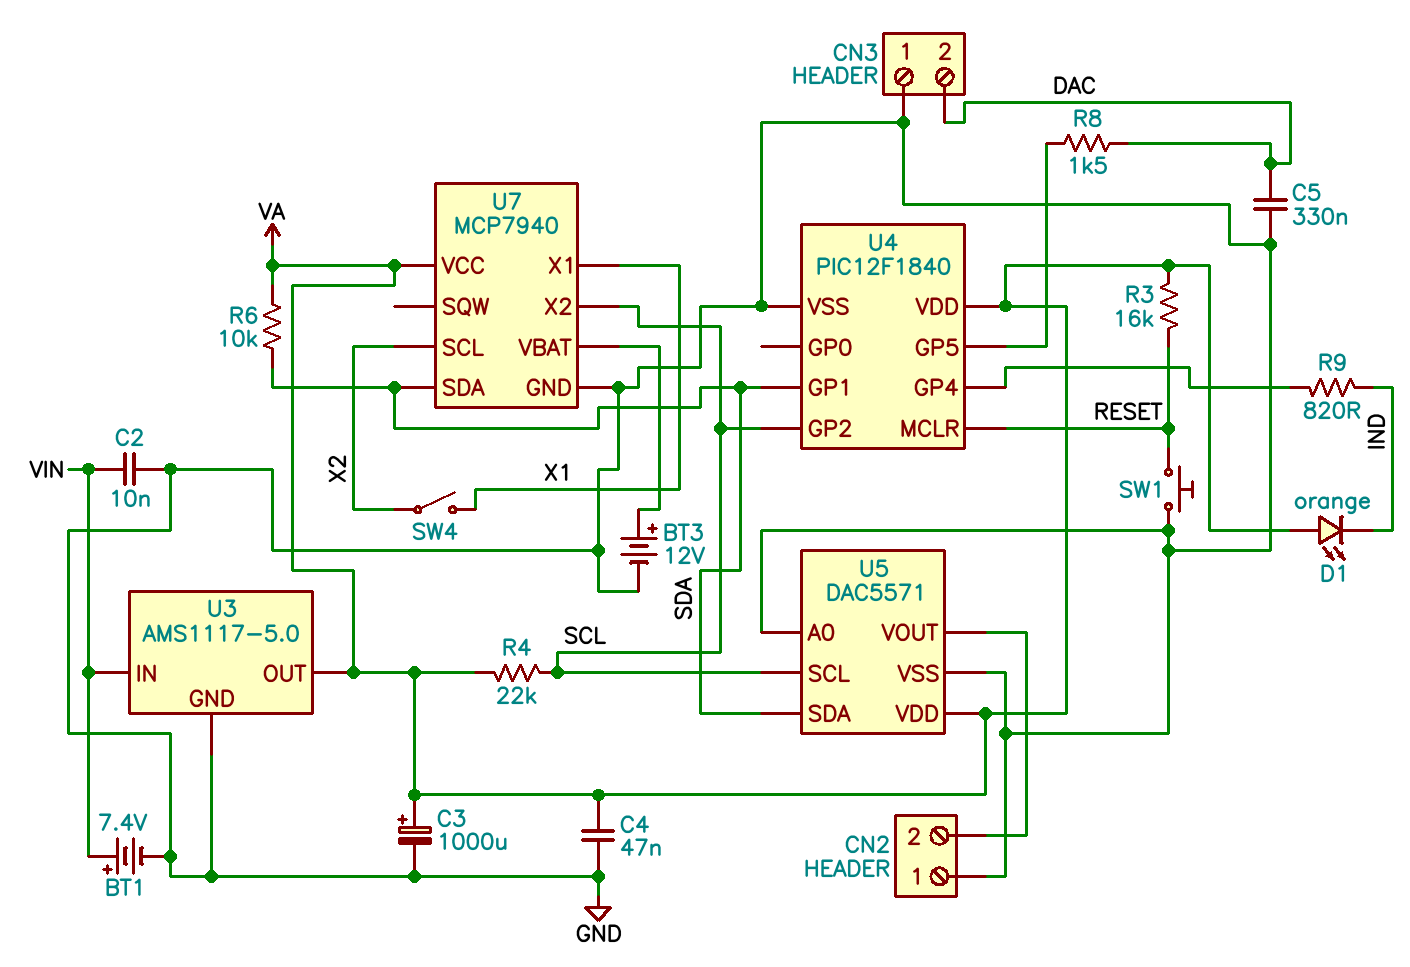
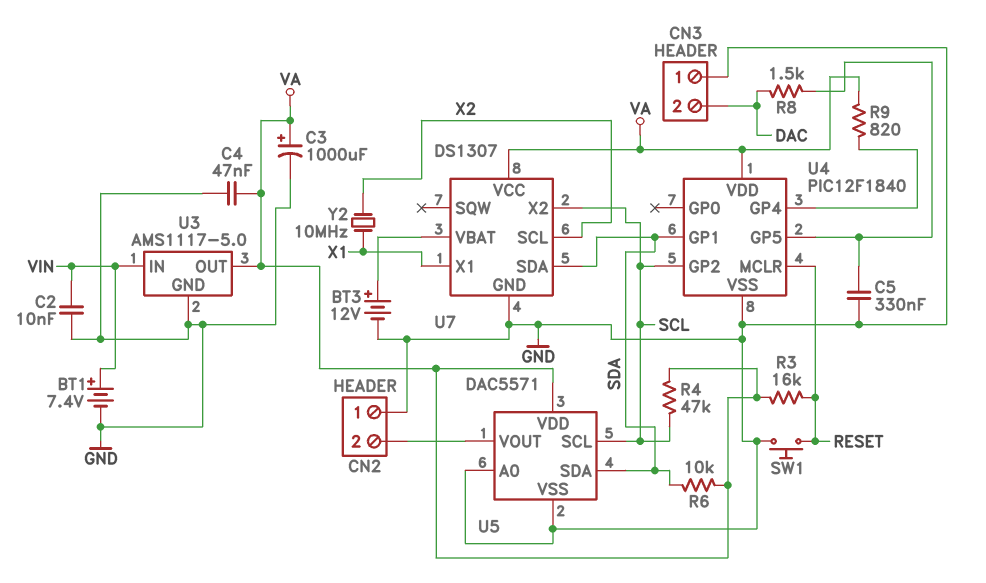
C5: 330nF (DAC, GND) -> 330nF (GND, U4/GP5)
D1: LED orange (A VA, K IND) -> none
R4: 22k (SCL, VA) -> 47k (SCL, VA)
R9: 820 (IND, U4/GP4) -> 820 (U4/GP4, VA)
SW4: switch (X1, X2) -> none
U7: MCP7940 -> DS1307
Y2: none -> 10MHz (X1, X2)

